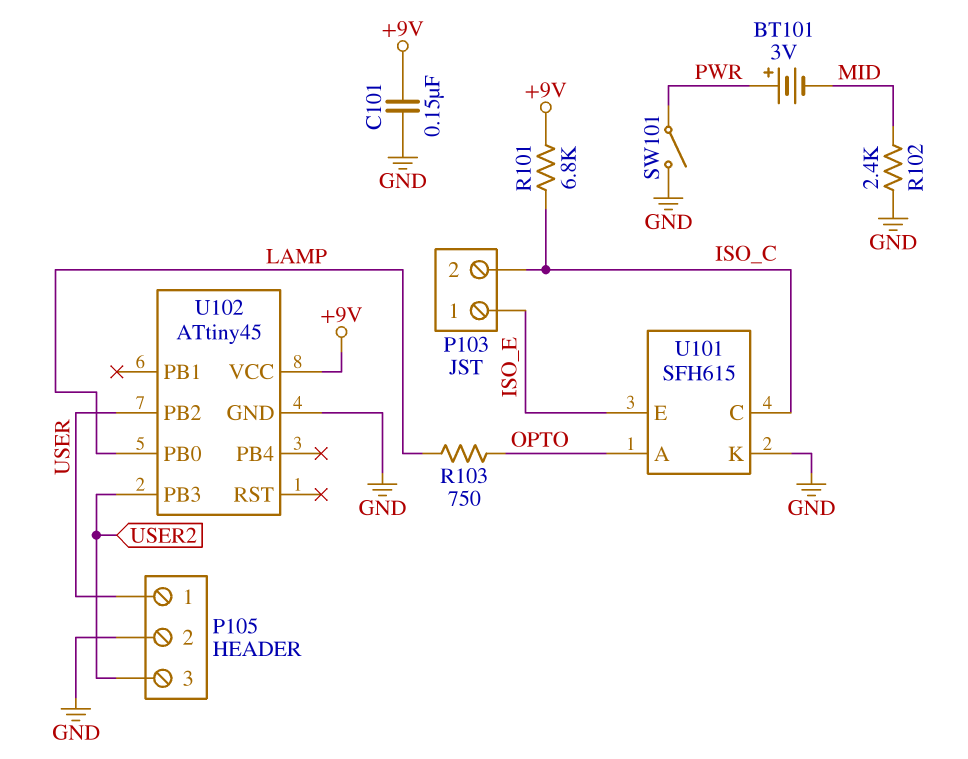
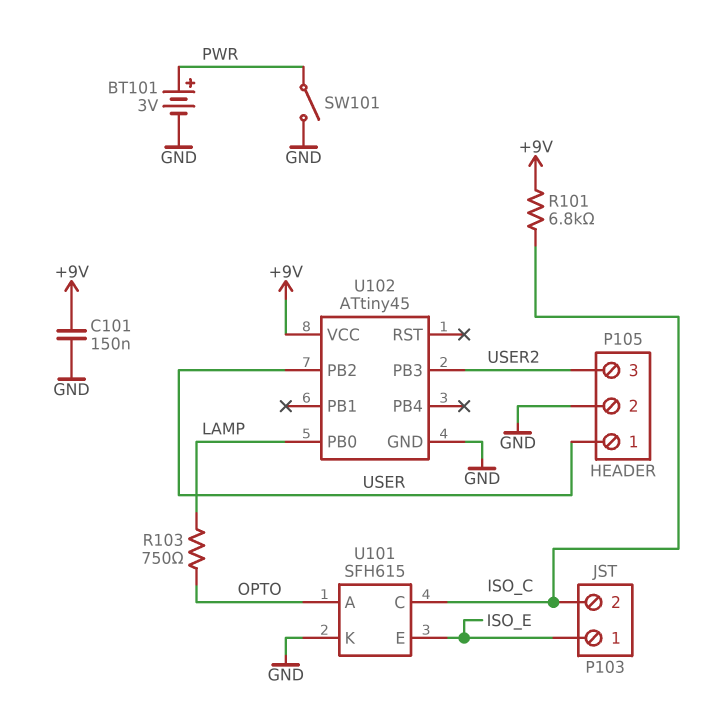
BT101: 3V (plus PWR, minus MID) -> 3V (plus PWR, minus GND)
R102: 2.4k (GND, MID) -> none

